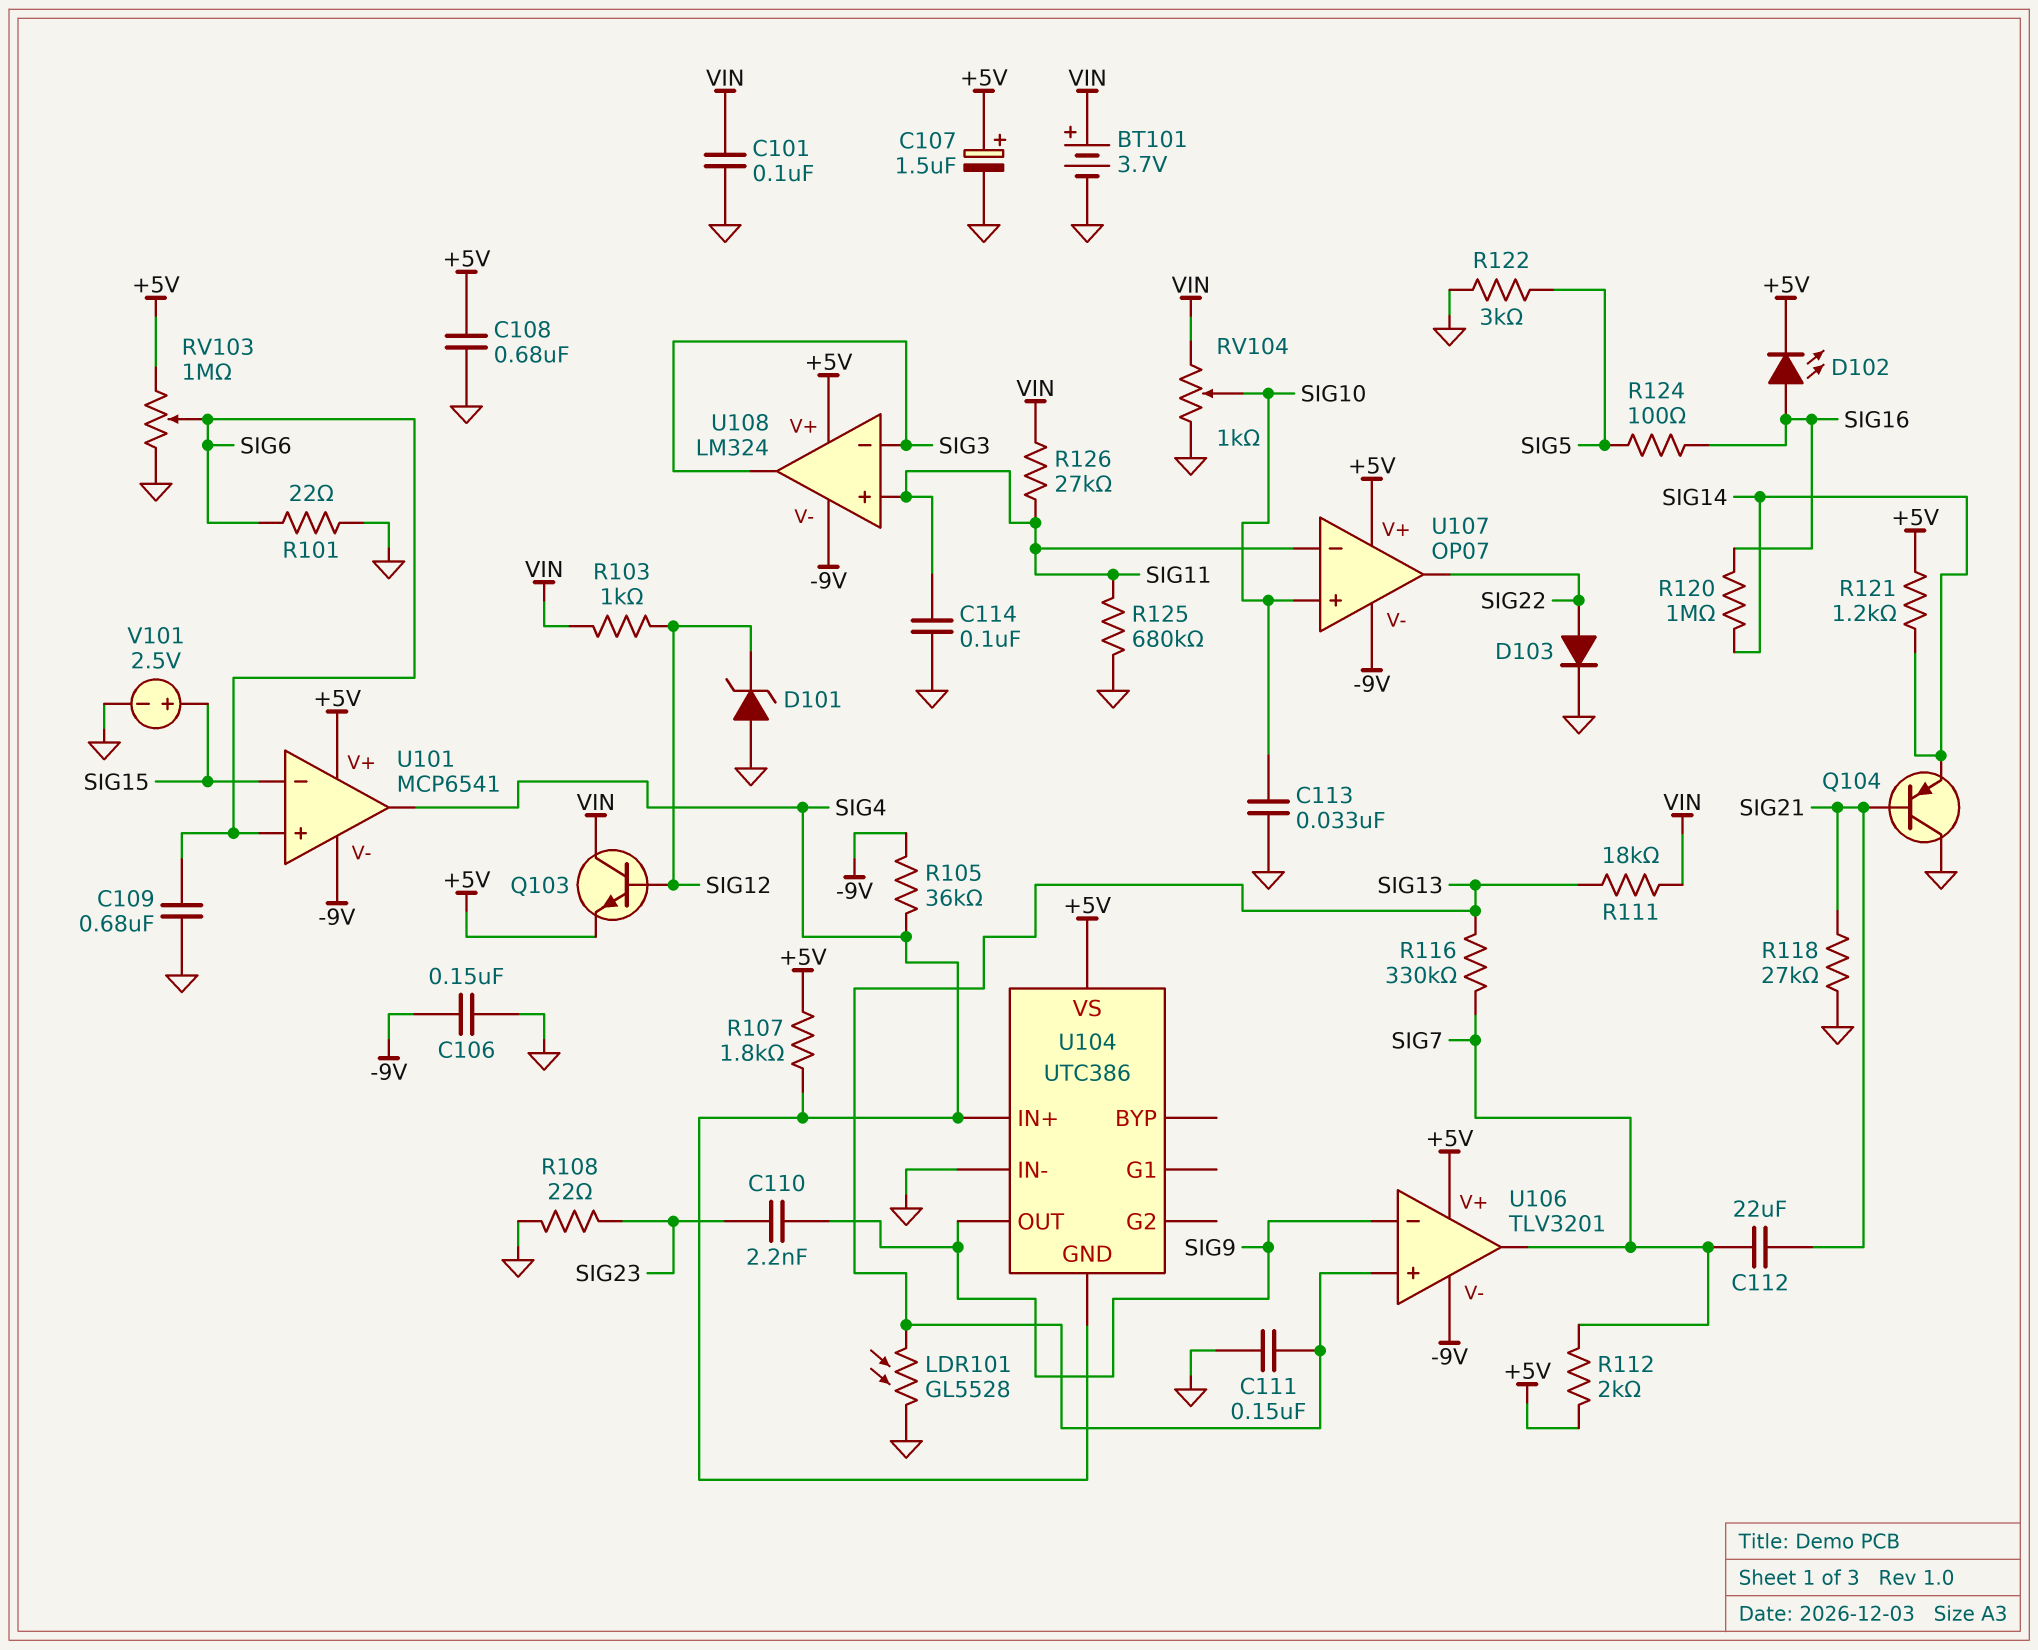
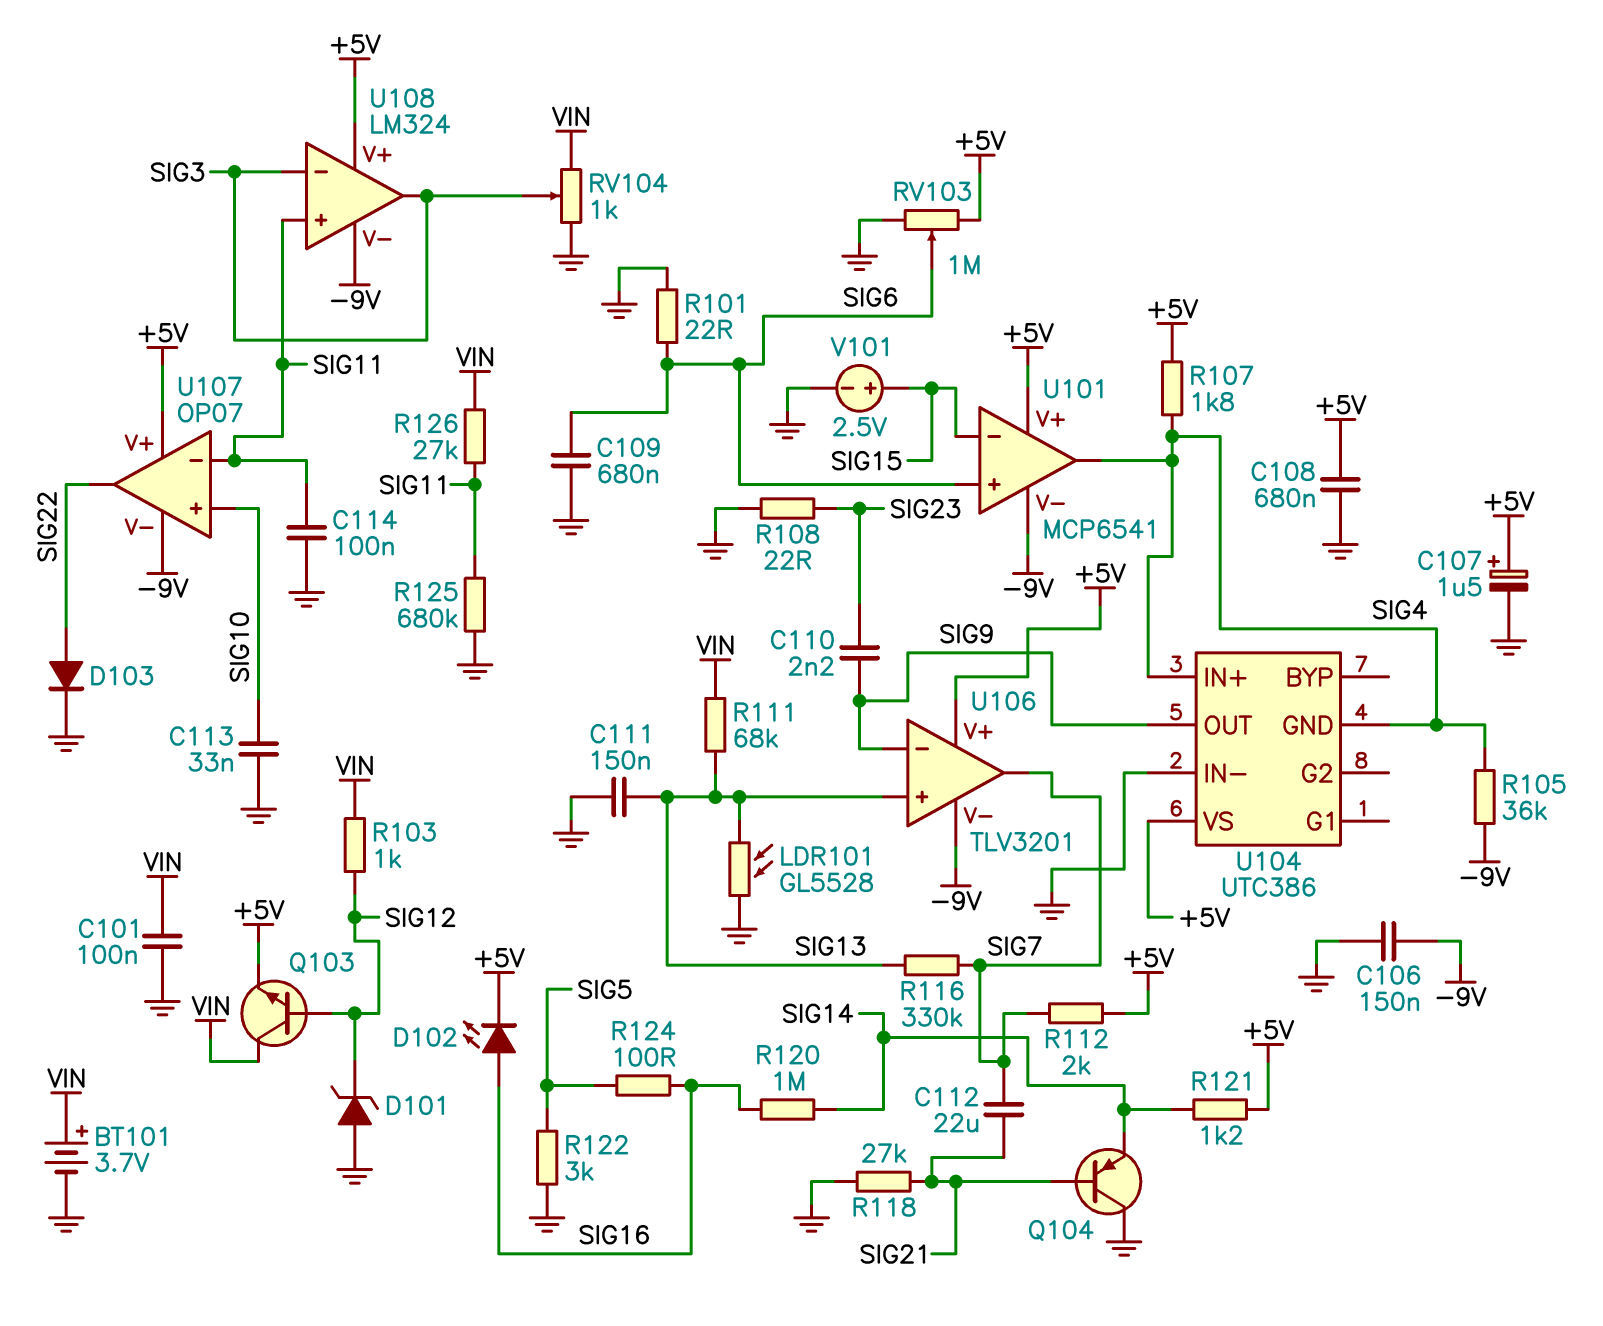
R111: 18k (SIG13, VIN) -> 68k (SIG13, VIN)
RV104: 1k (GND, VIN, wiper SIG10) -> 1k (GND, VIN, wiper SIG3)

